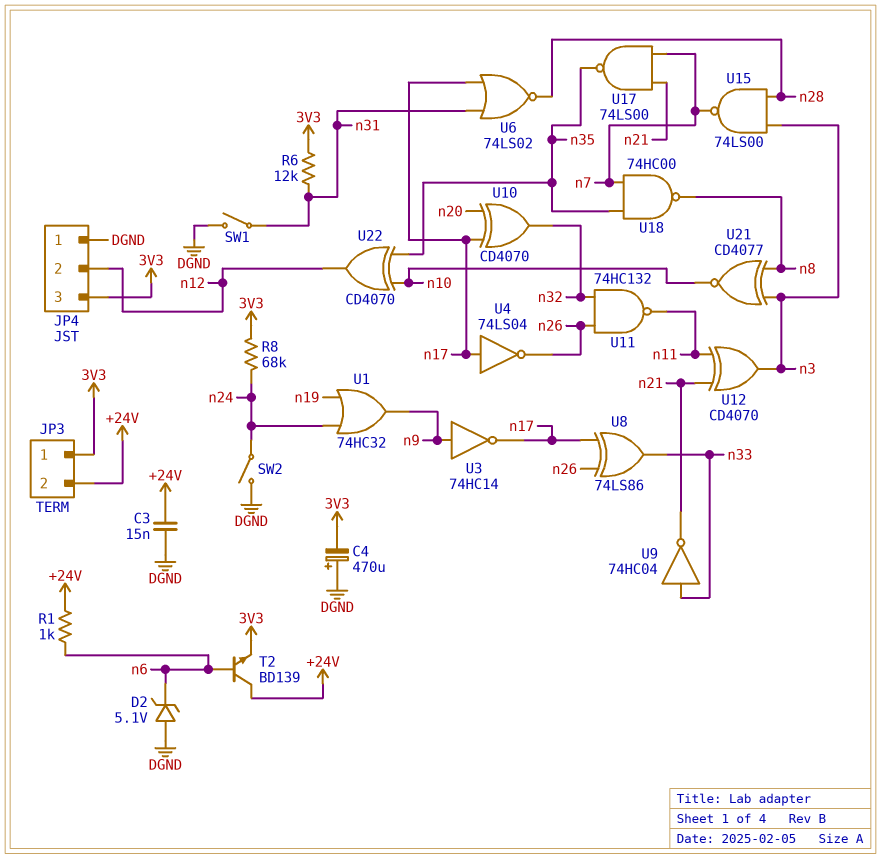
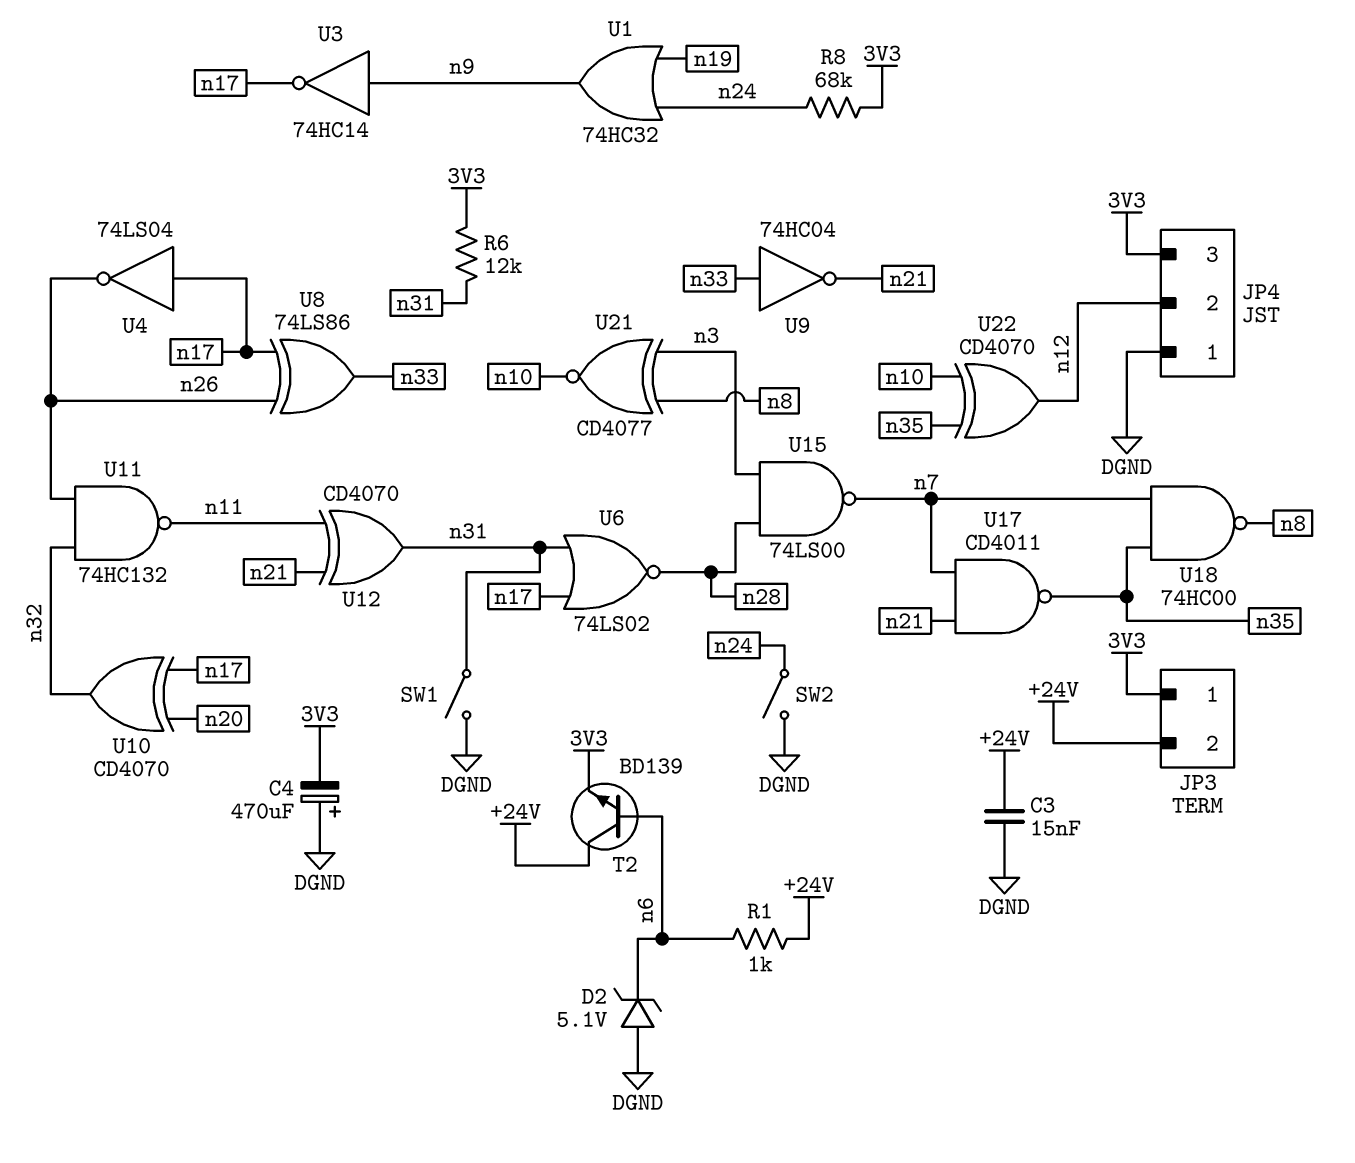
U12: XOR CD4070 (in n11, in n21, out n3) -> XOR CD4070 (in n11, in n21, out n31)
U17: NAND 74LS00 (in n7, in n21, out n35) -> NAND CD4011 (in n7, in n21, out n35)

